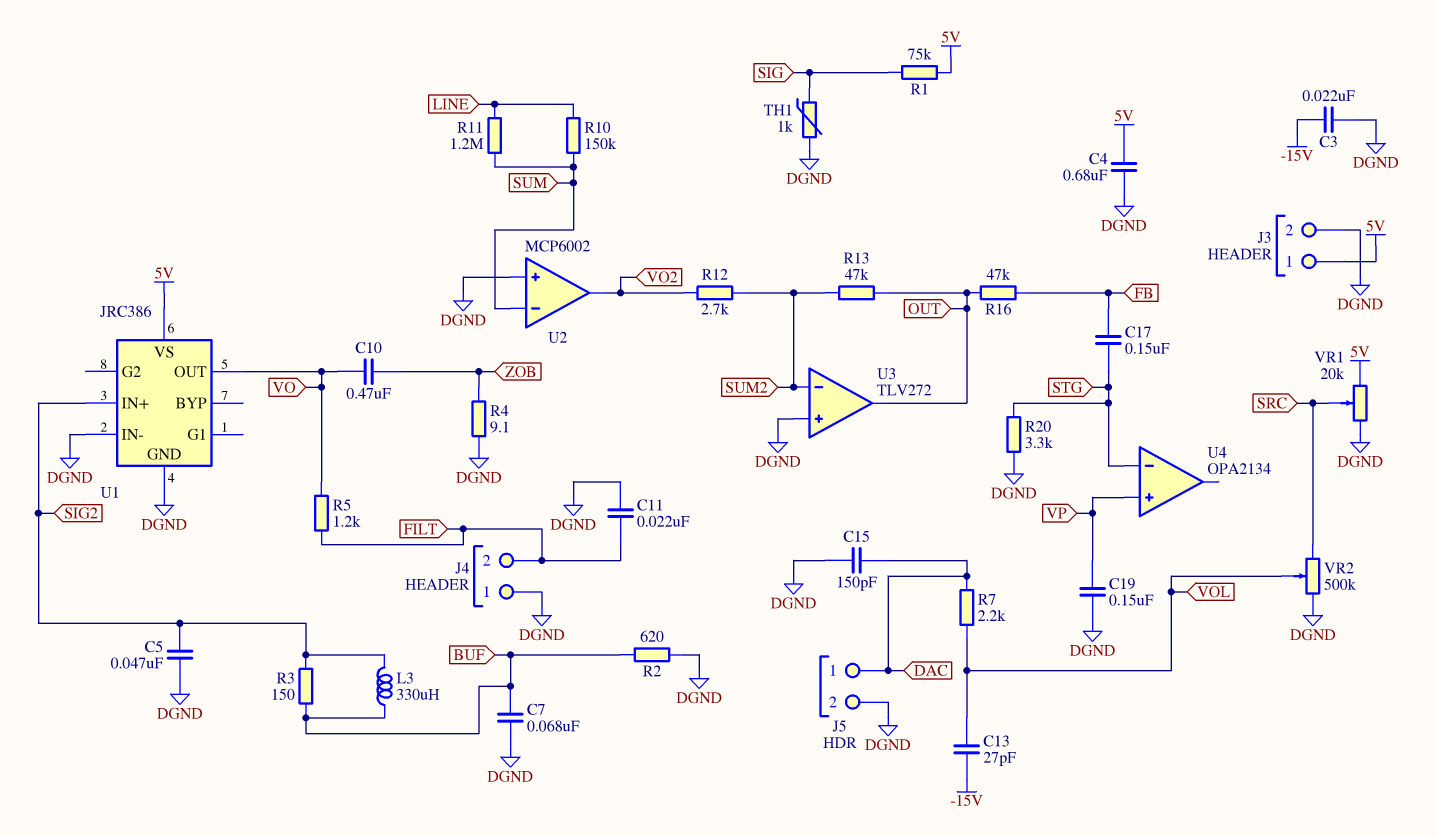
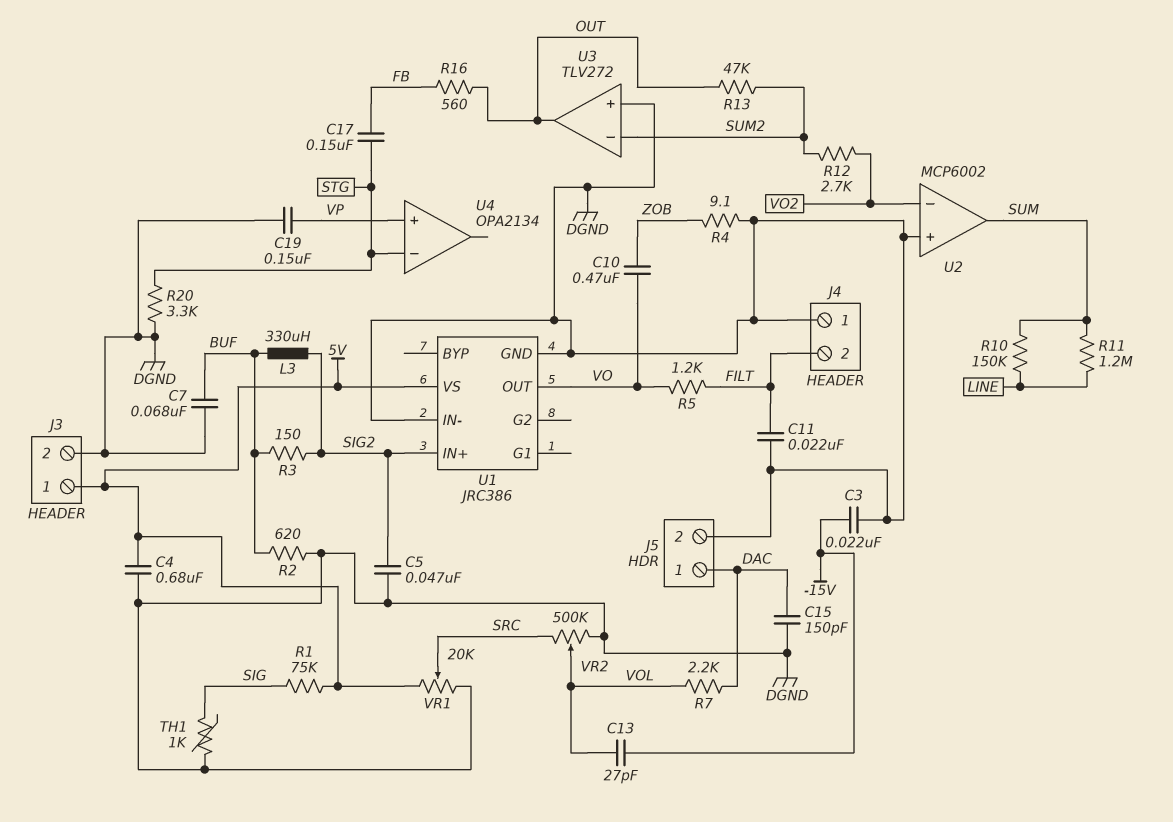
R16: 47k (FB, OUT) -> 560 (FB, OUT)
U2 pin in-: SUM -> VO2
U2 pin out: VO2 -> SUM

